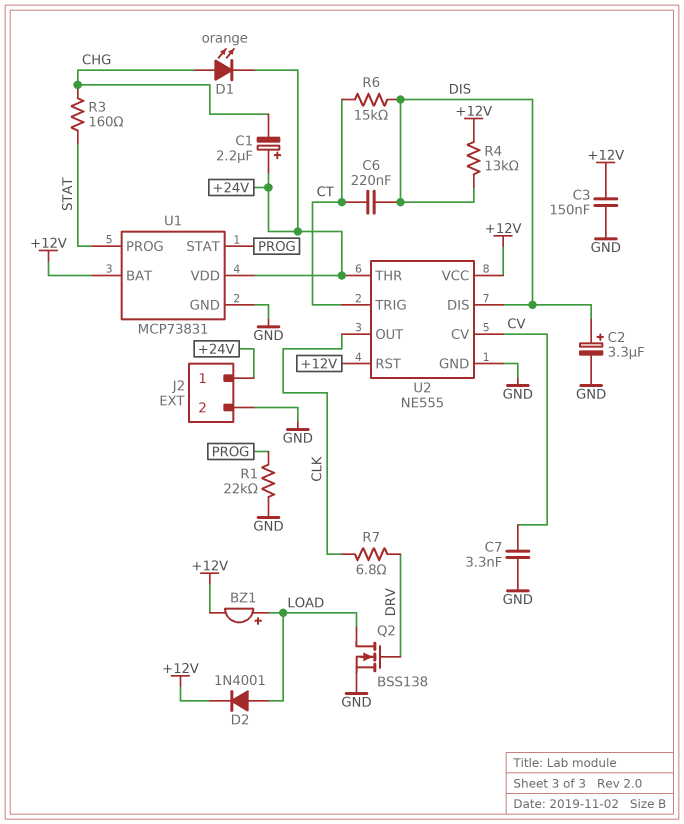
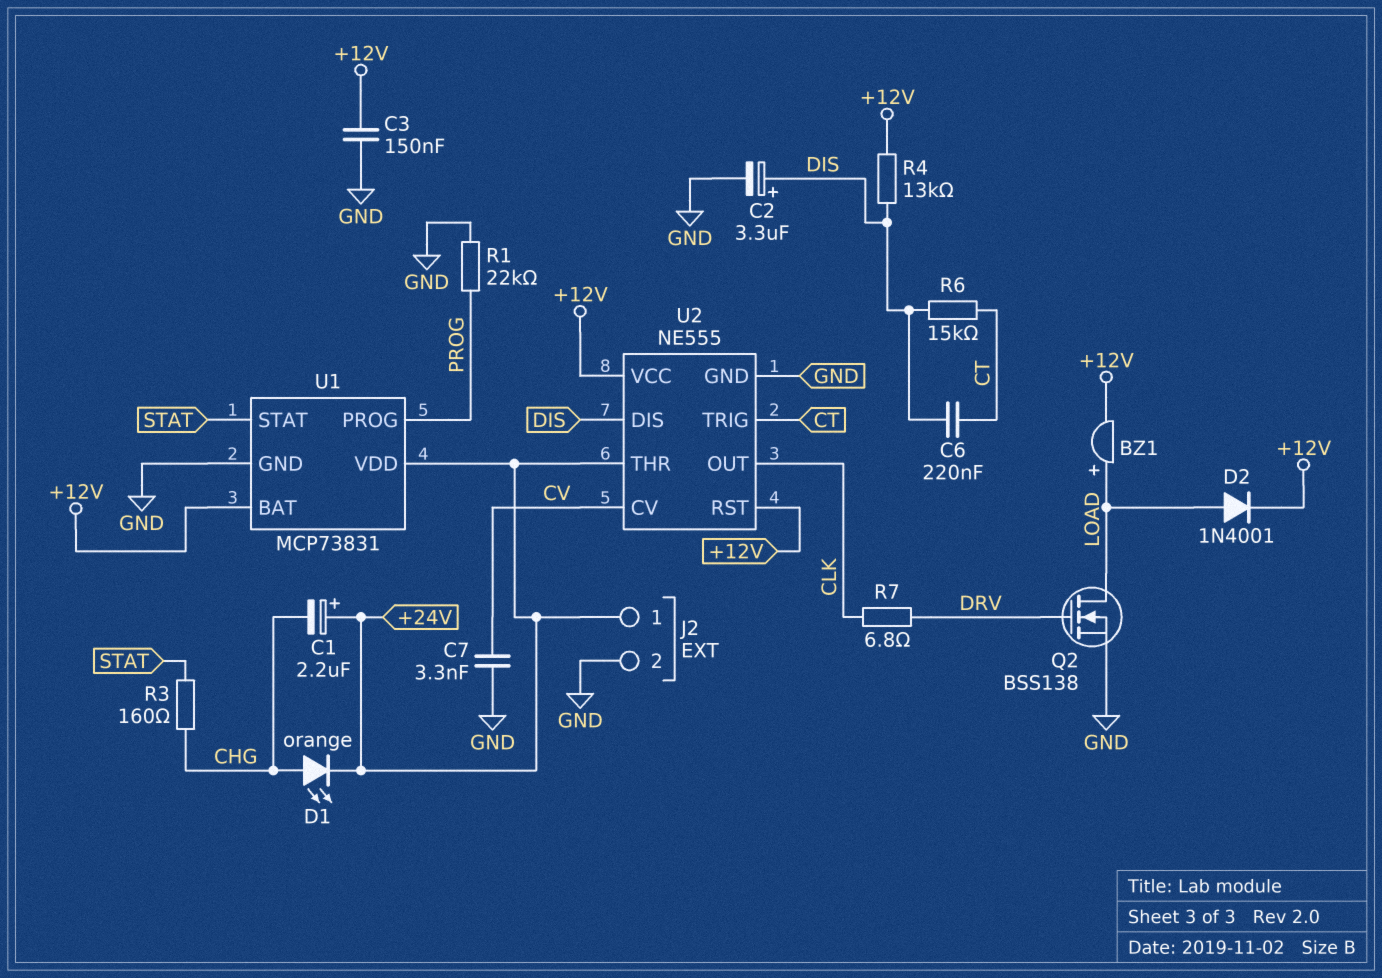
U1 pin PROG: STAT -> PROG
U1 pin STAT: PROG -> STAT

